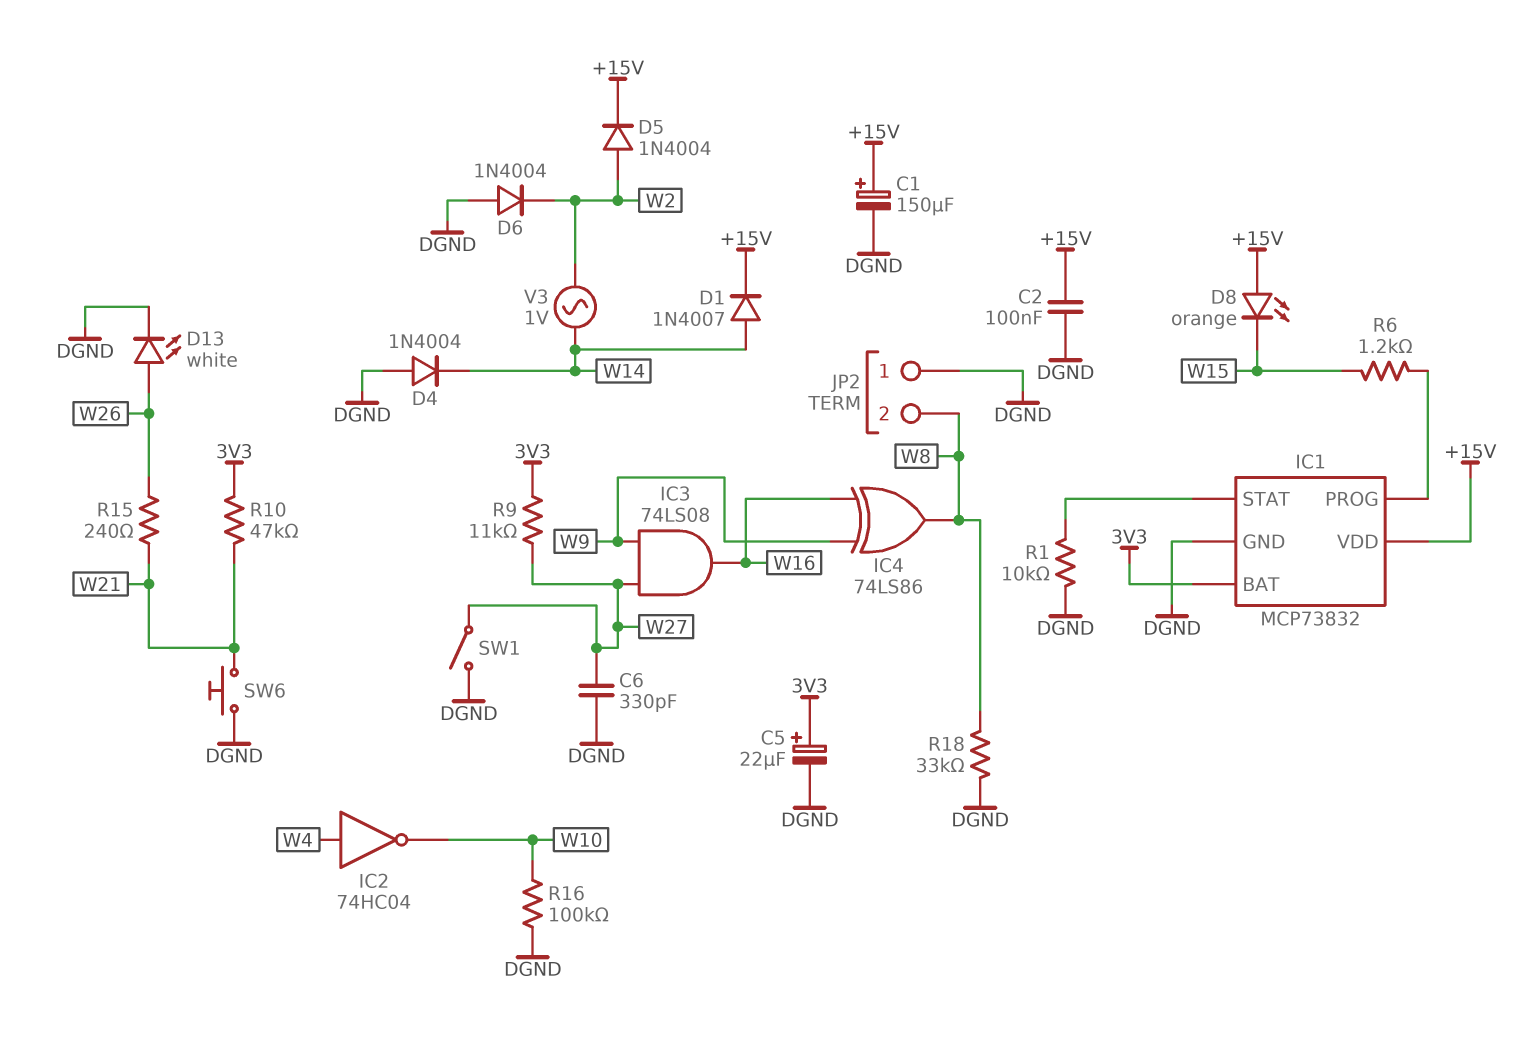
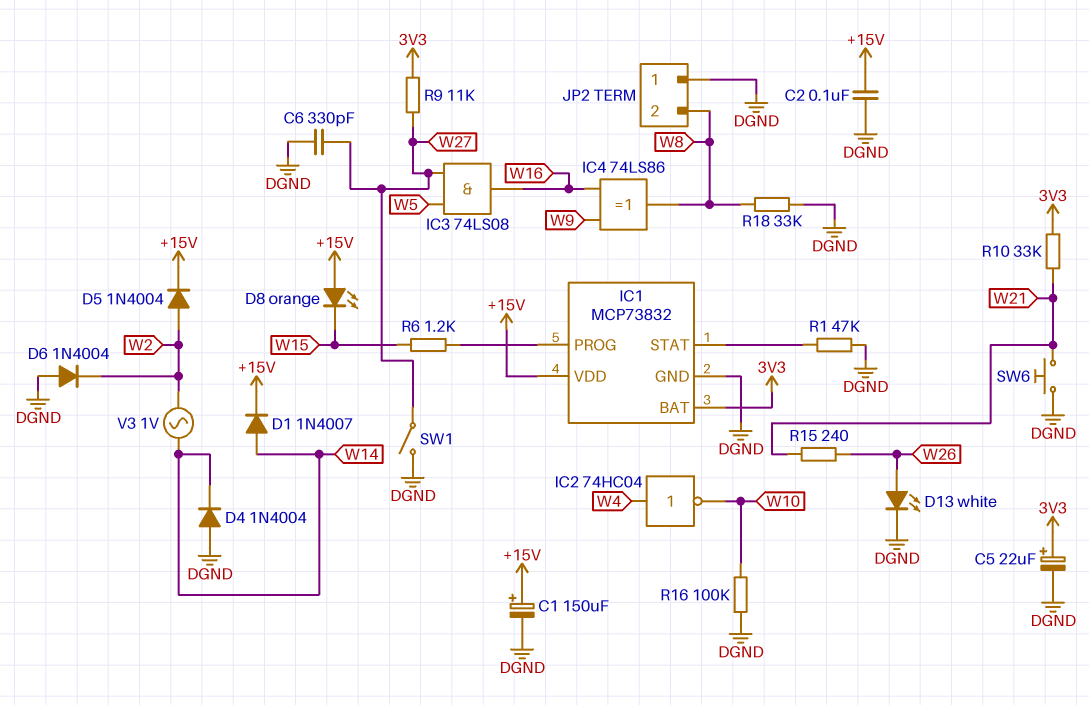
IC3: AND 74LS08 (in W9, in W27, out W16) -> AND 74LS08 (in W5, in W27, out W16)
R1: 10k (DGND, IC1/STAT) -> 47k (DGND, IC1/STAT)
R10: 47k (3V3, W21) -> 33k (3V3, W21)

